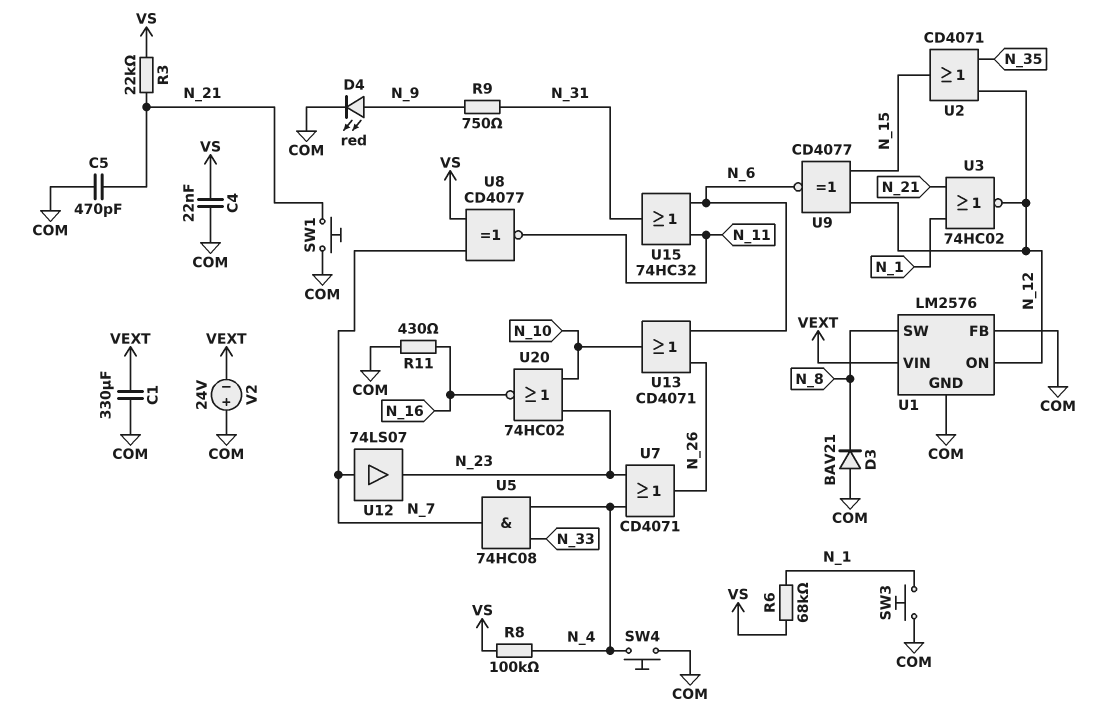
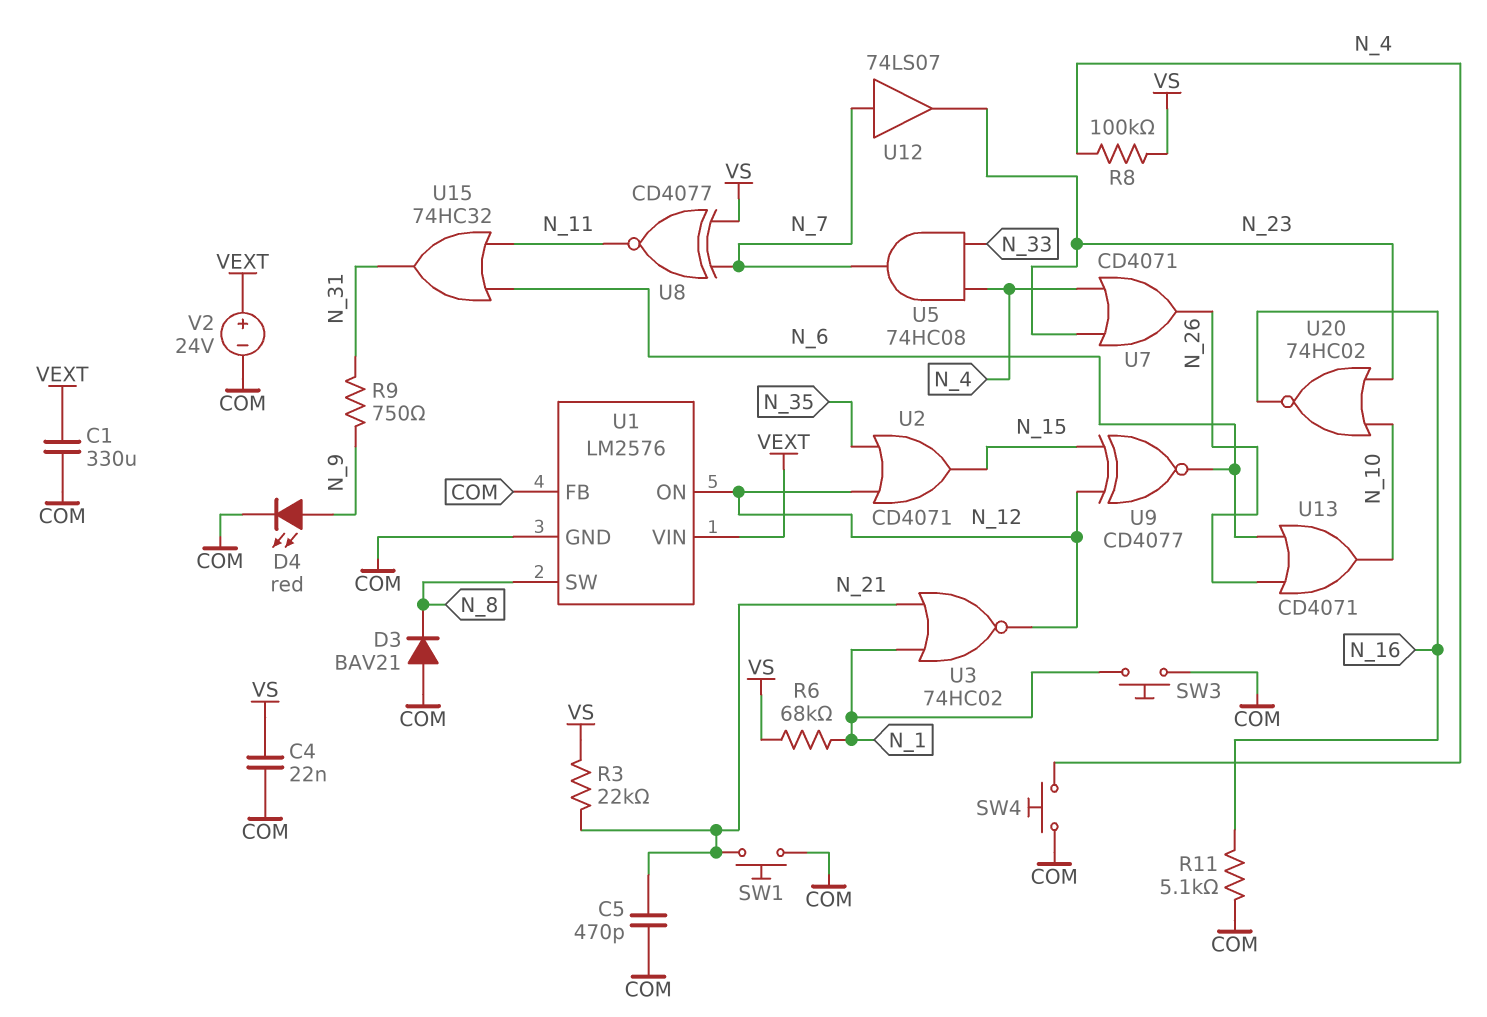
R11: 430 (COM, N_16) -> 5.1k (COM, N_16)
V2: 24V (plus COM, minus VEXT) -> 24V (plus VEXT, minus COM)

